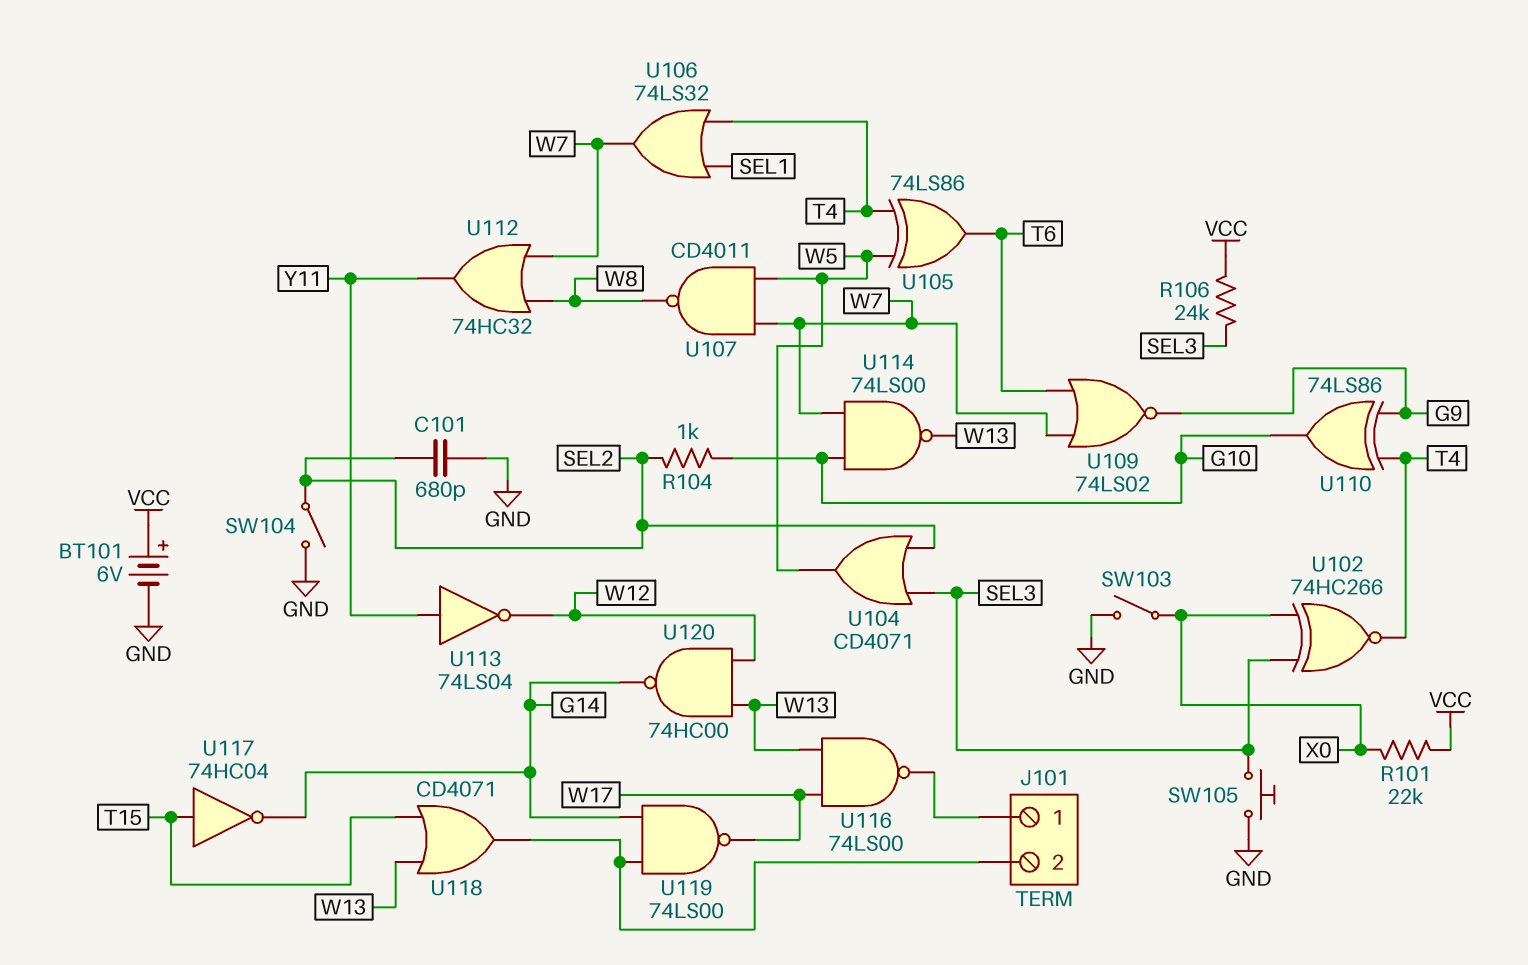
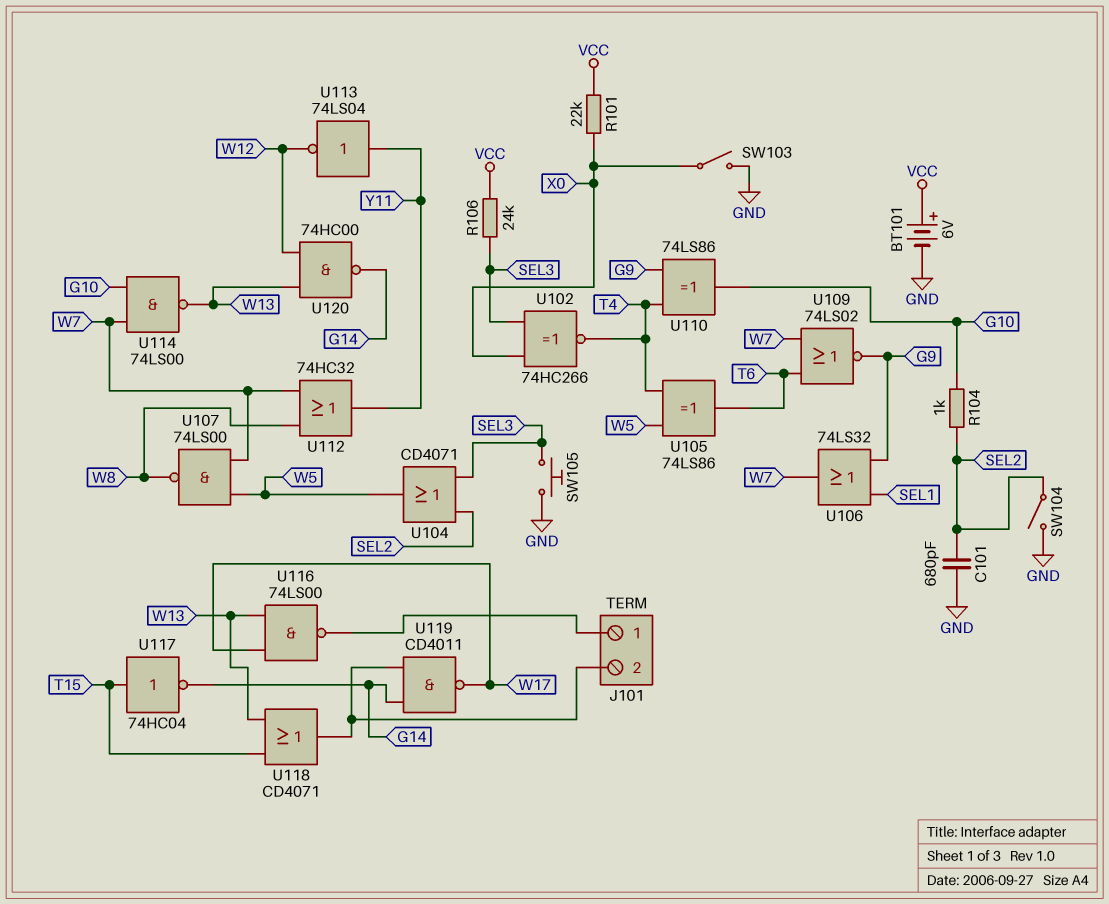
U106: OR 74LS32 (in SEL1, in T4, out W7) -> OR 74LS32 (in G9, in SEL1, out W7)
U107: NAND CD4011 (in W5, in W7, out W8) -> NAND 74LS00 (in W5, in W7, out W8)
U119: NAND 74LS00 (in G14, in J101/2, out W17) -> NAND CD4011 (in G14, in J101/2, out W17)

